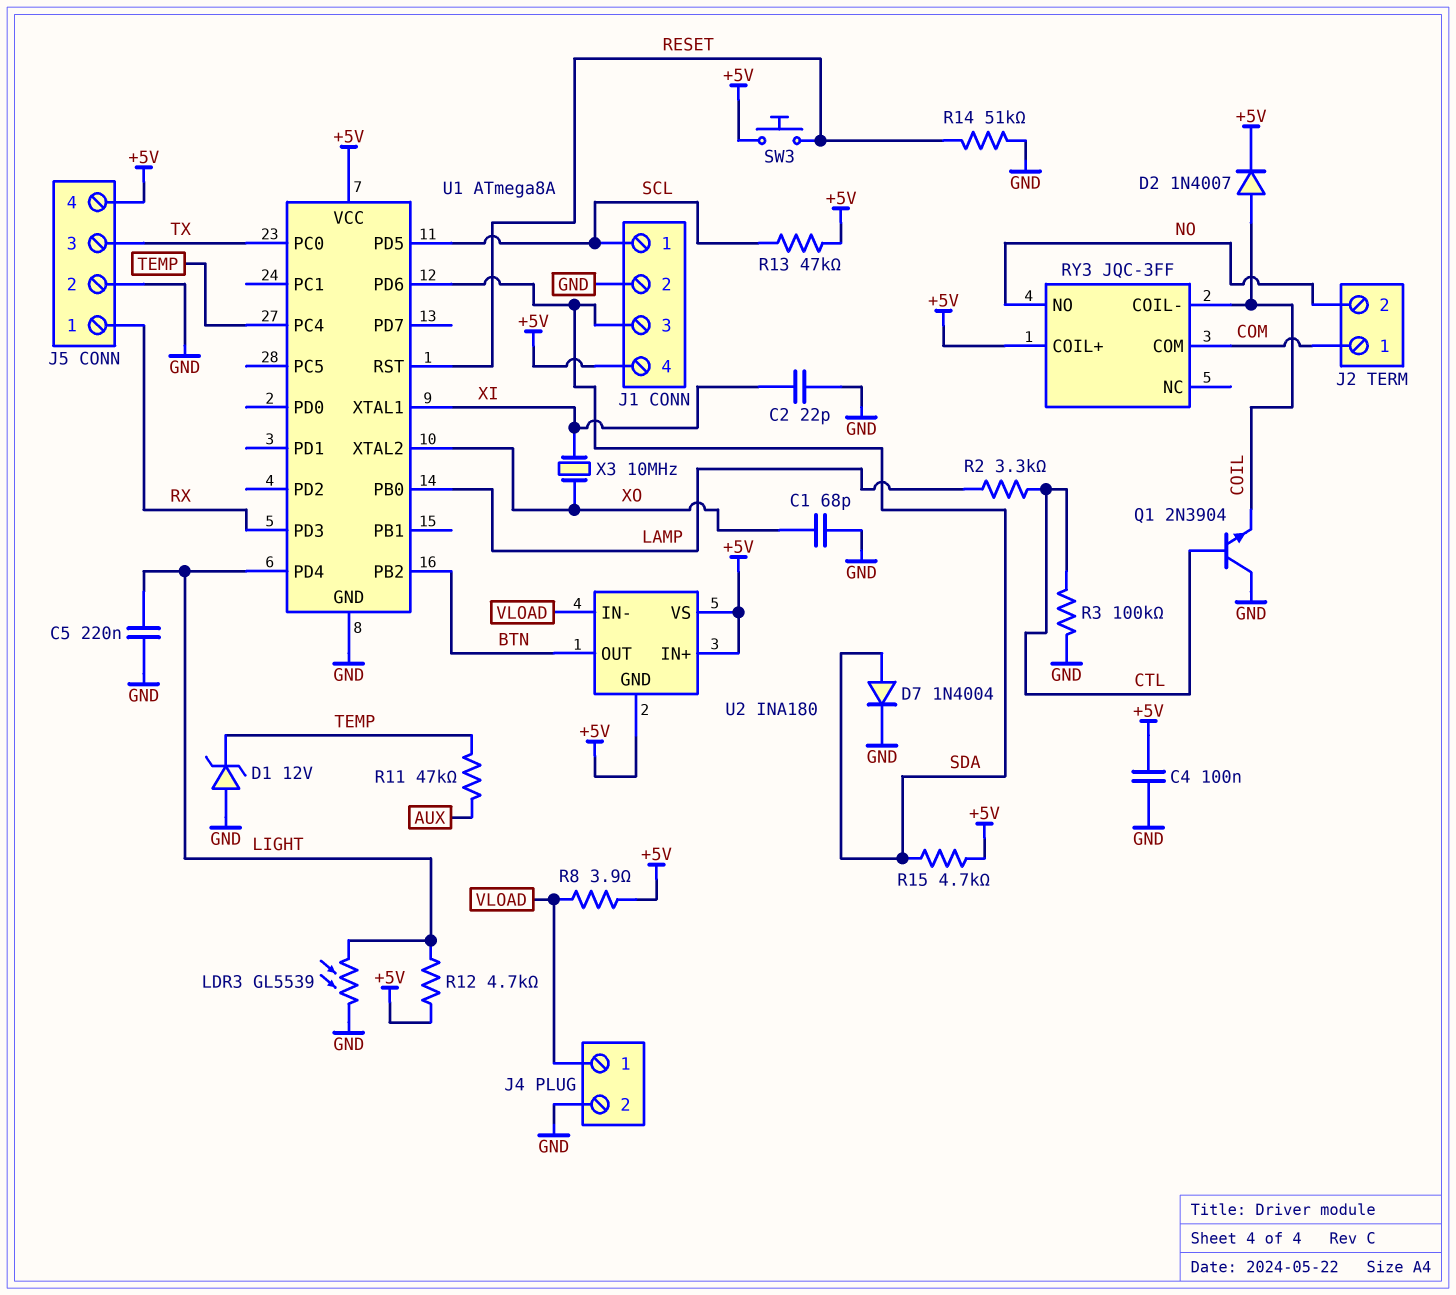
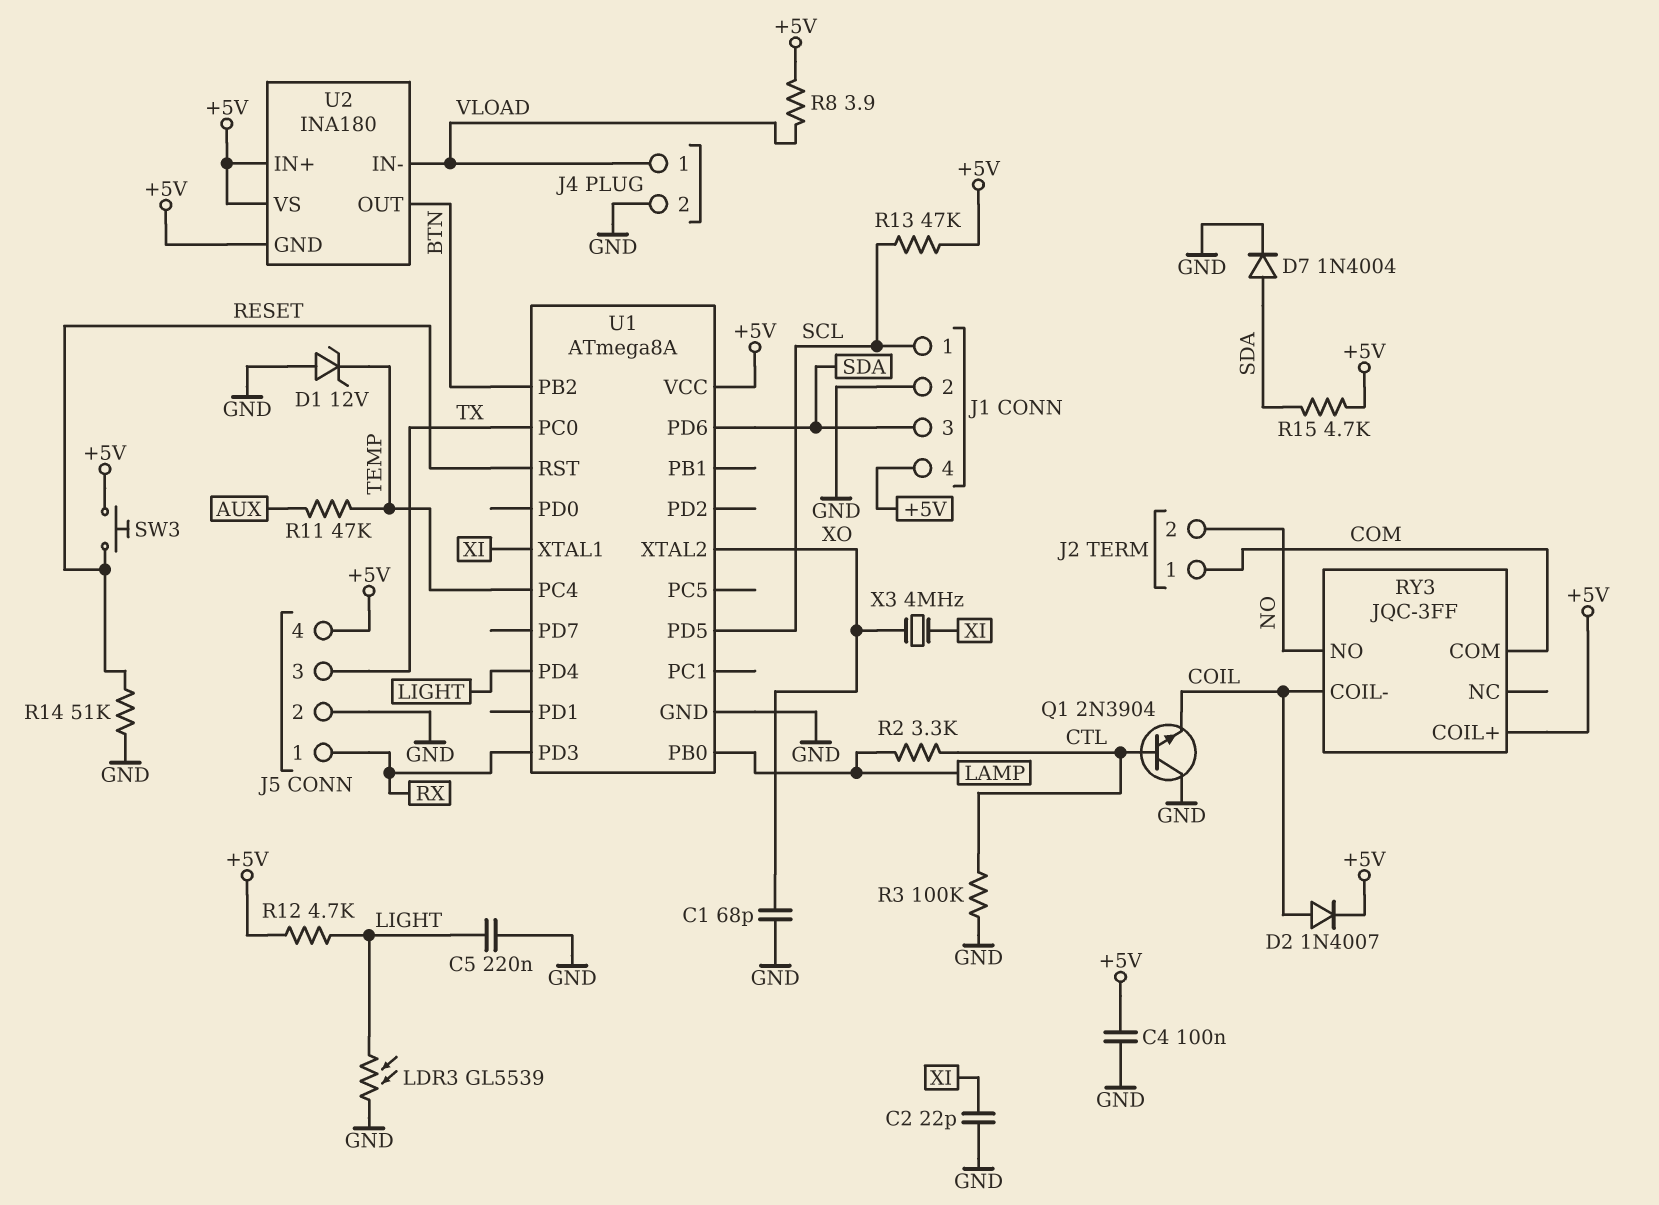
X3: 10MHz (XI, XO) -> 4MHz (XI, XO)

